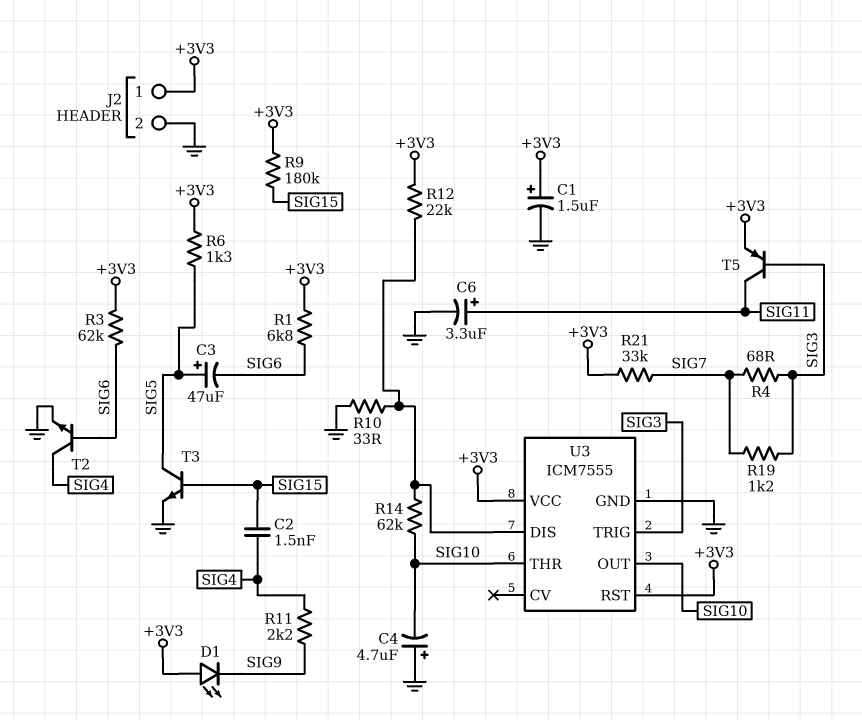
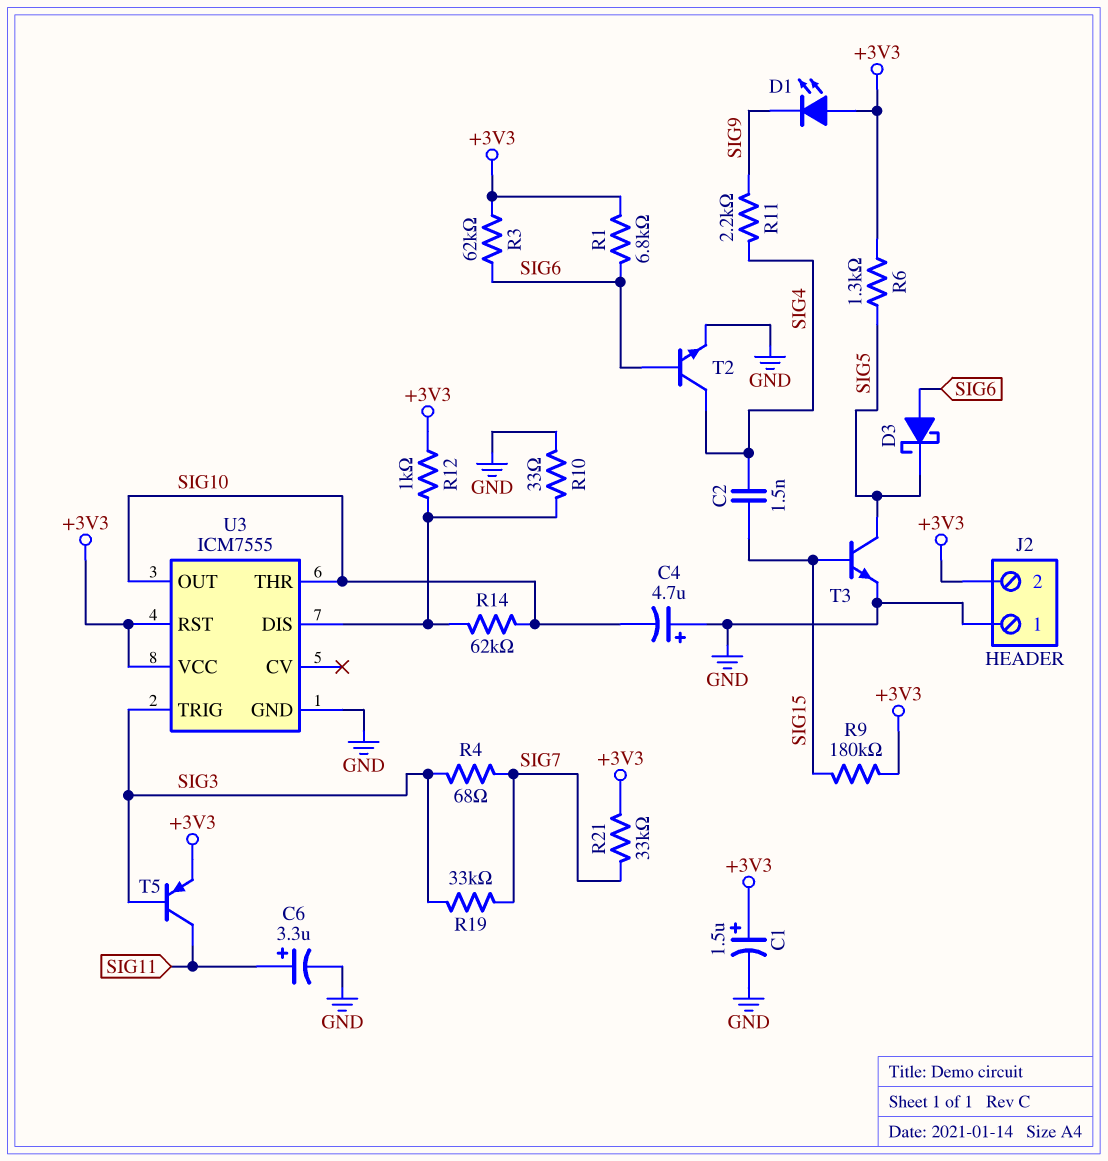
C3: 47uF (plus SIG5, minus SIG6) -> none
D3: none -> schottky (A SIG6, K SIG5)
J2 pin 1: +3V3 -> GND
J2 pin 2: GND -> +3V3
R12: 22k (+3V3, U3/DIS) -> 1k (+3V3, U3/DIS)
R19: 1.2k (SIG3, SIG7) -> 33k (SIG3, SIG7)

